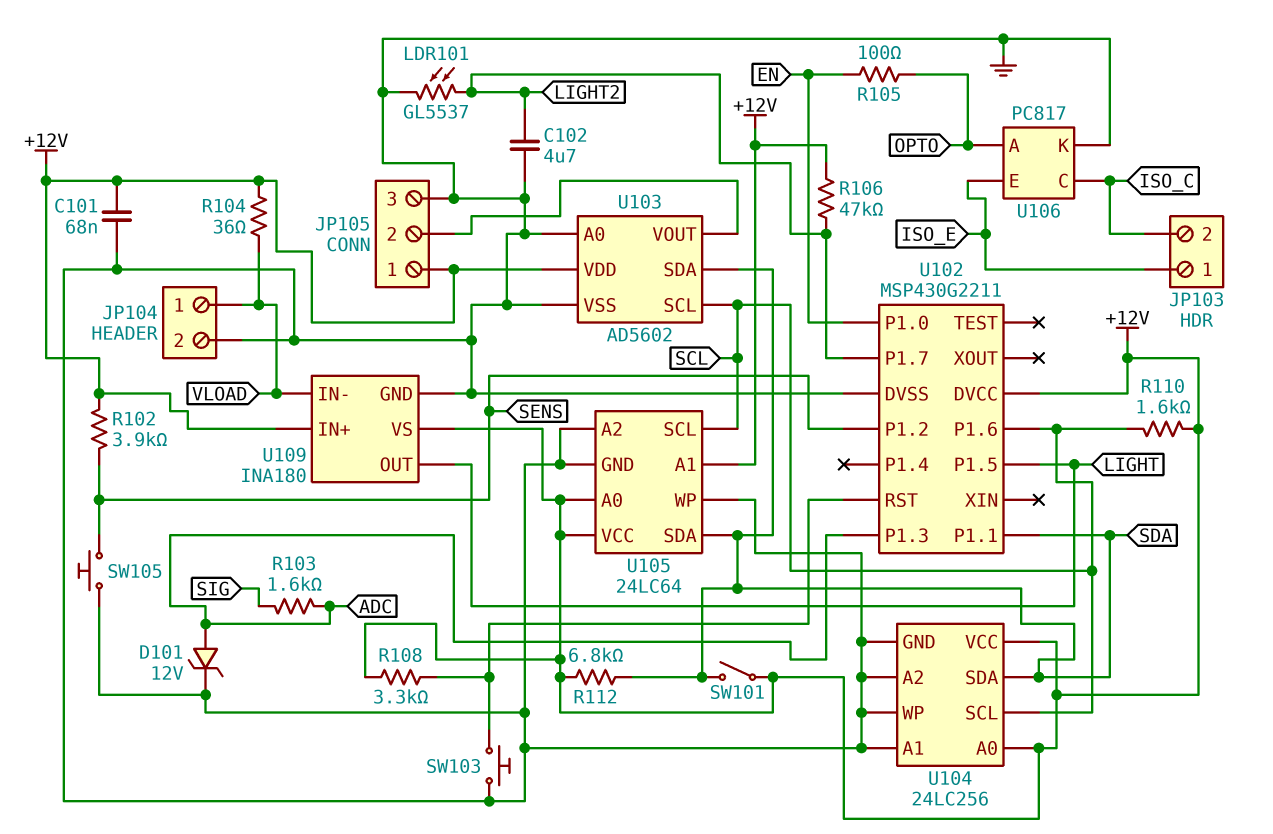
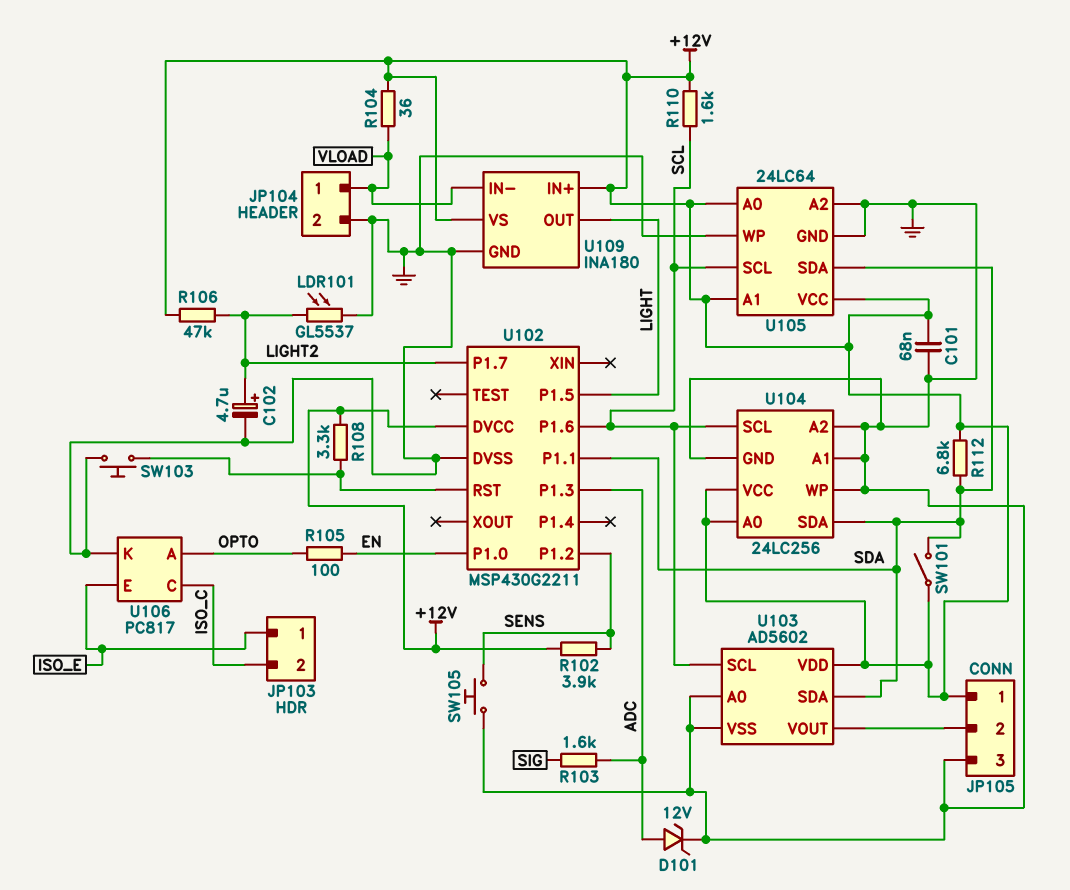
C102: 4.7uF (GND, LIGHT2) -> 4.7uF (plus LIGHT2, minus GND)

